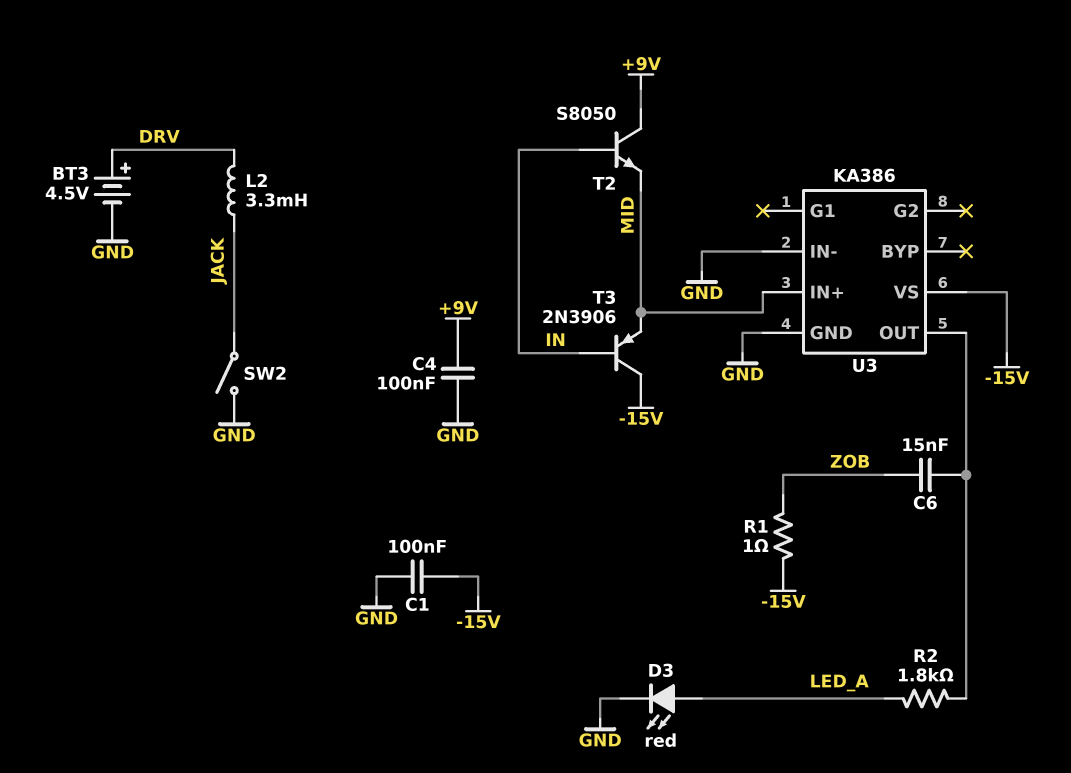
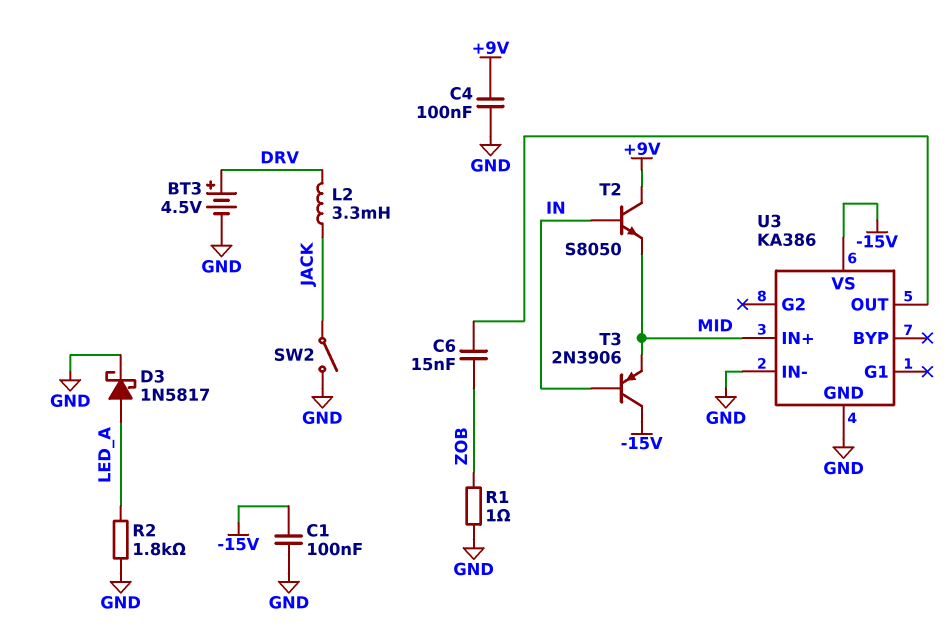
D3: LED red (A LED_A, K GND) -> schottky 1N5817 (A LED_A, K GND)
R1: 1 (-15V, ZOB) -> 1 (GND, ZOB)
R2: 1.8k (LED_A, U3/OUT) -> 1.8k (GND, LED_A)

